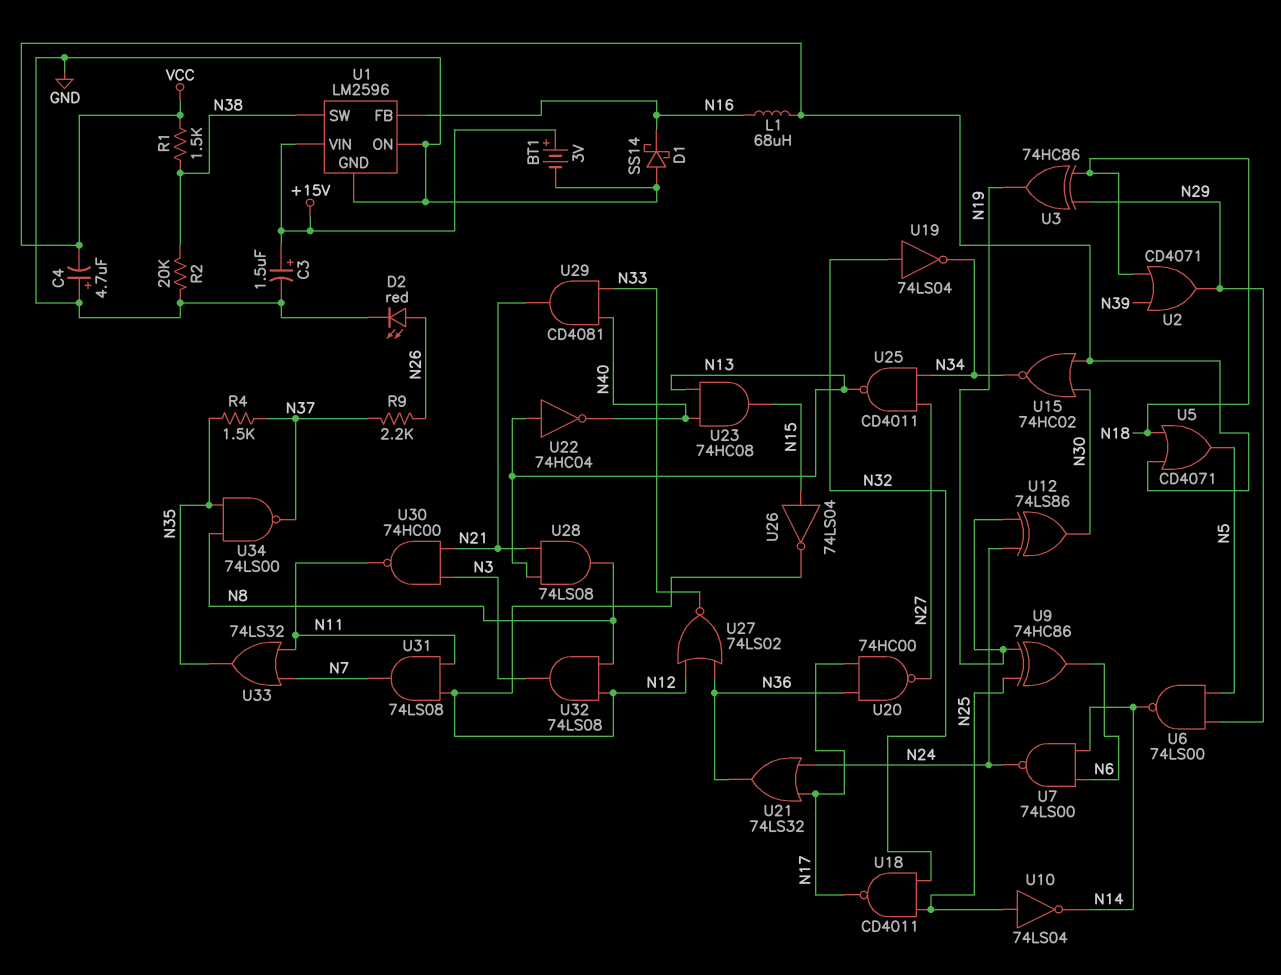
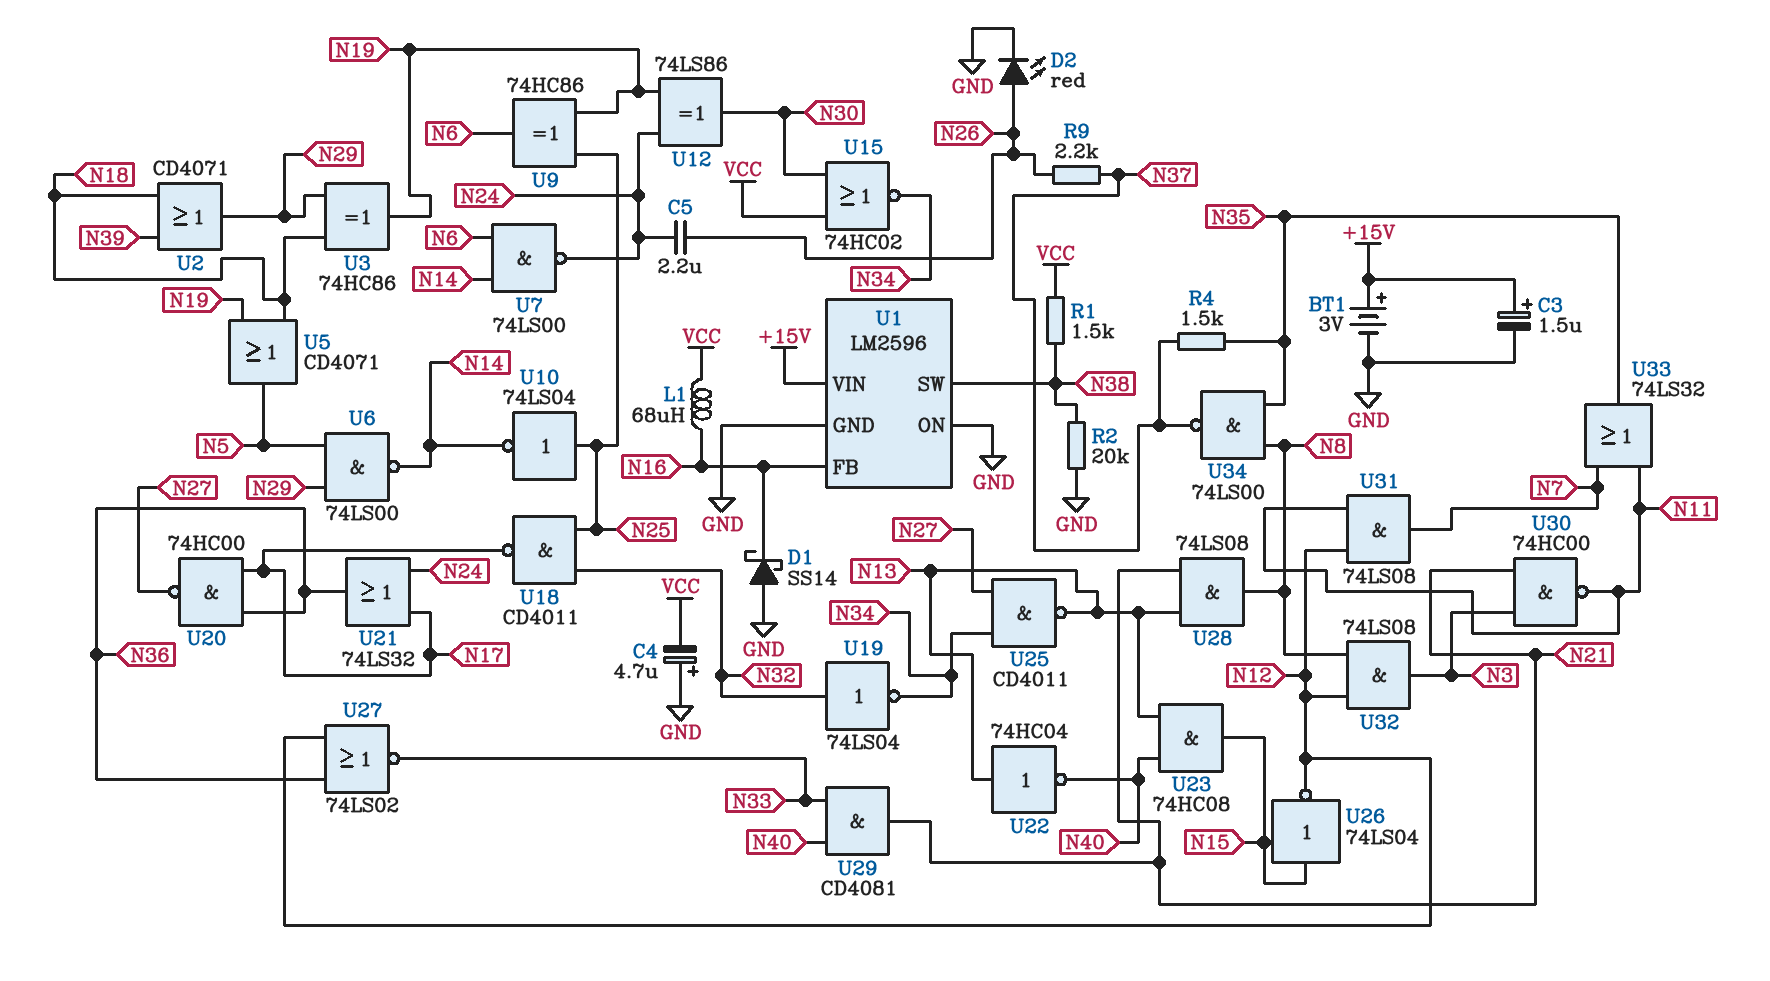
C5: none -> 2.2uF (N24, N26)
U5: OR CD4071 (in N18, in VCC, out N5) -> OR CD4071 (in N18, in N19, out N5)

